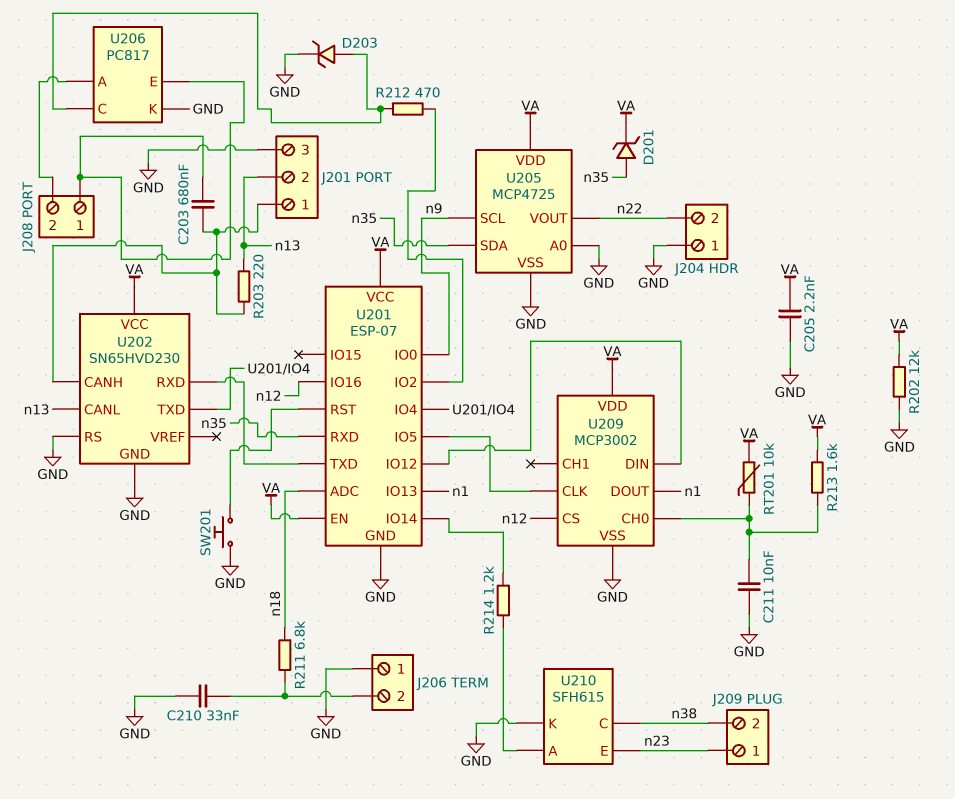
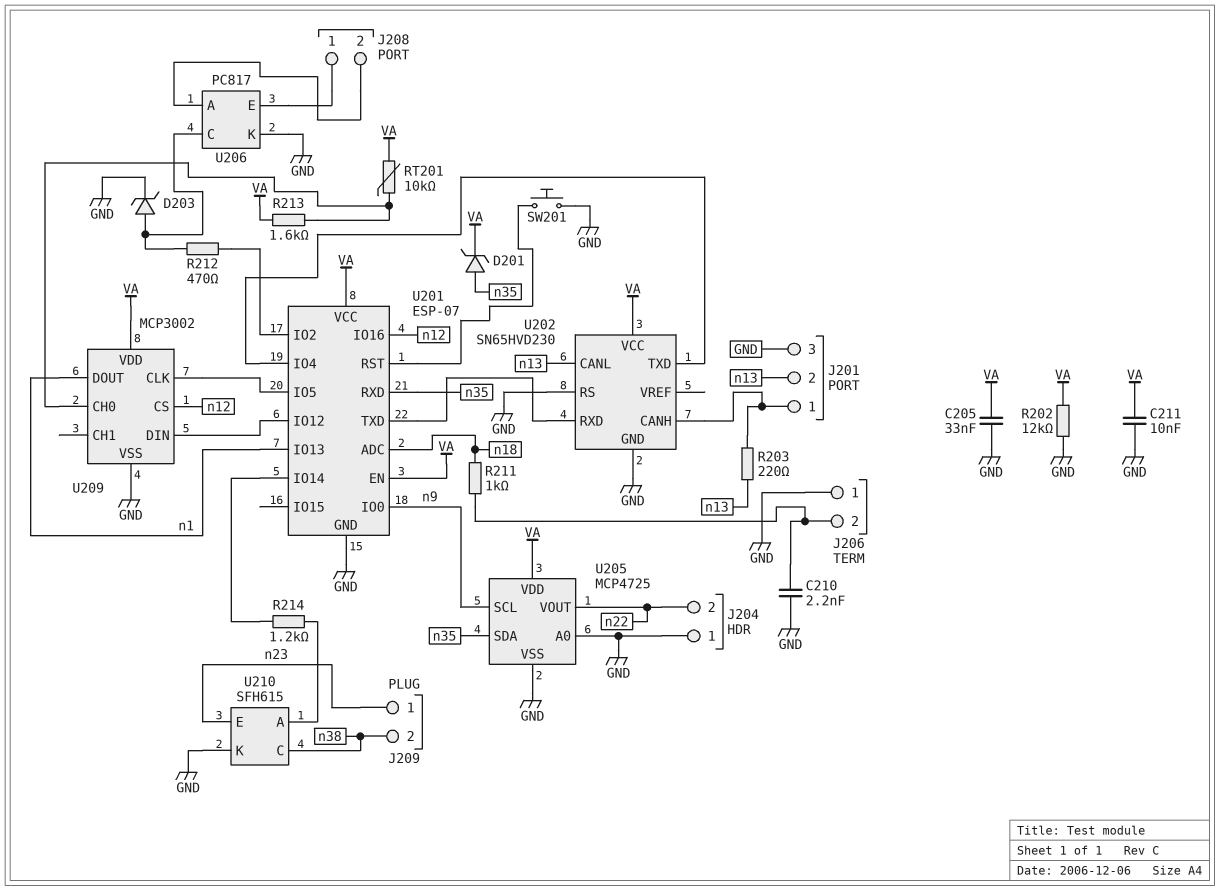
C203: 680nF (J201/1, J208/1) -> none
C205: 2.2nF (GND, VA) -> 33nF (GND, VA)
C210: 33nF (GND, J206/2) -> 2.2nF (GND, J206/2)
C211: 10nF (GND, U209/CH0) -> 10nF (GND, VA)
R211: 6.8k (J206/2, n18) -> 1k (J206/2, n18)

